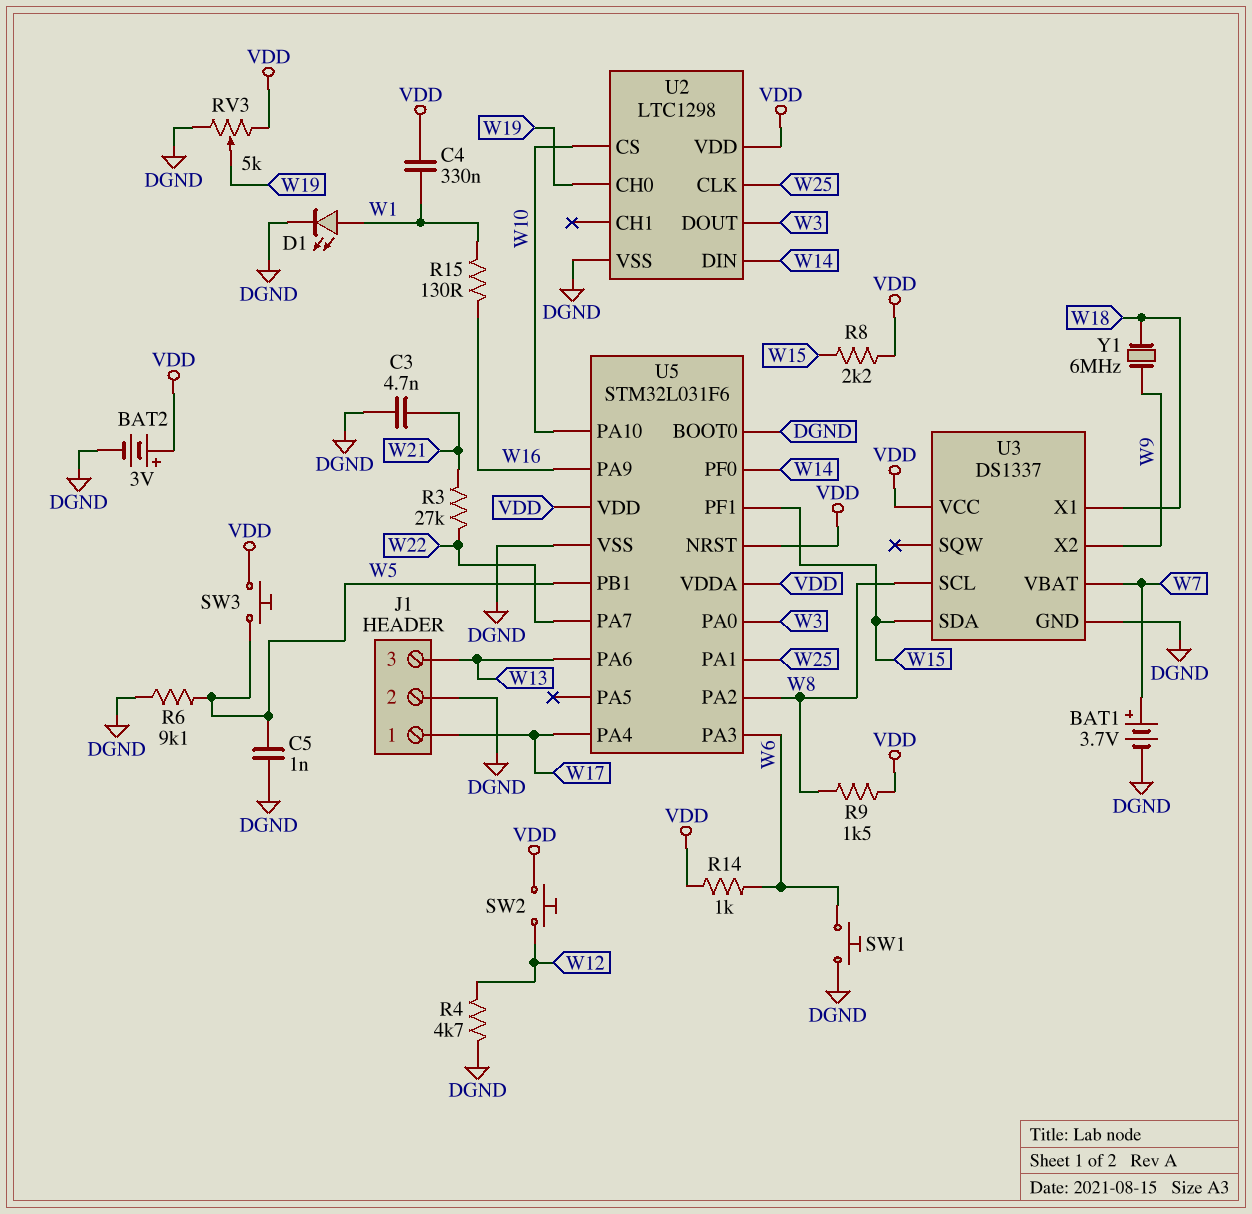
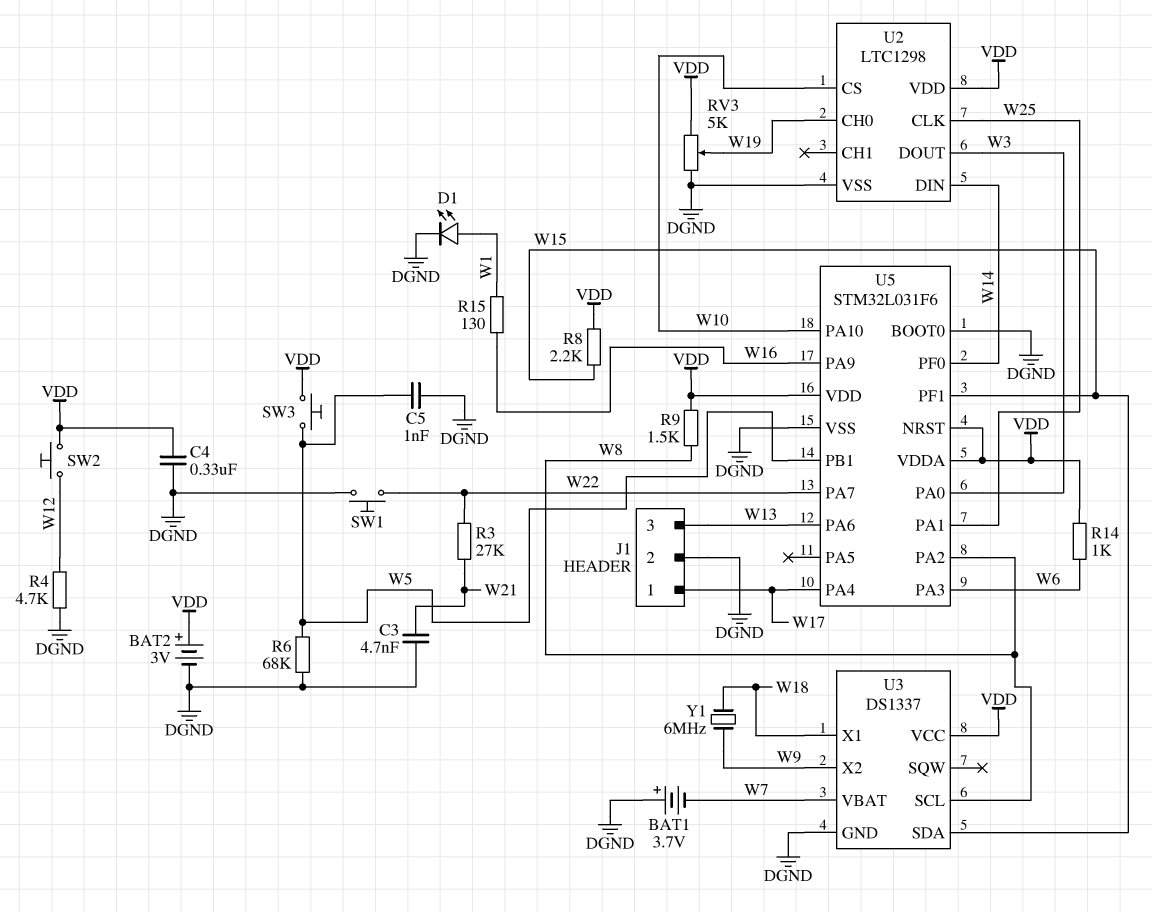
BAT1: 3.7V (plus W7, minus DGND) -> 3.7V (plus DGND, minus W7)
C4: 330nF (VDD, W1) -> 330nF (DGND, VDD)
R6: 9.1k (DGND, W5) -> 68k (DGND, W5)
SW1: button (DGND, W6) -> button (DGND, W22)

